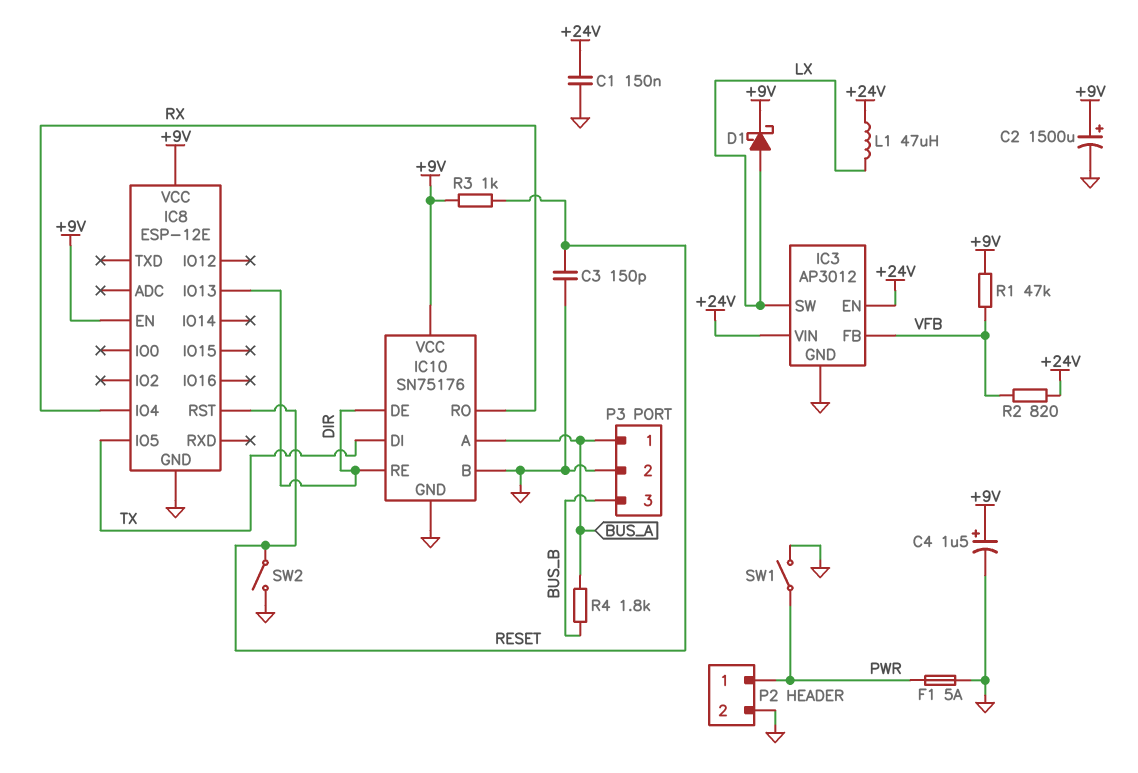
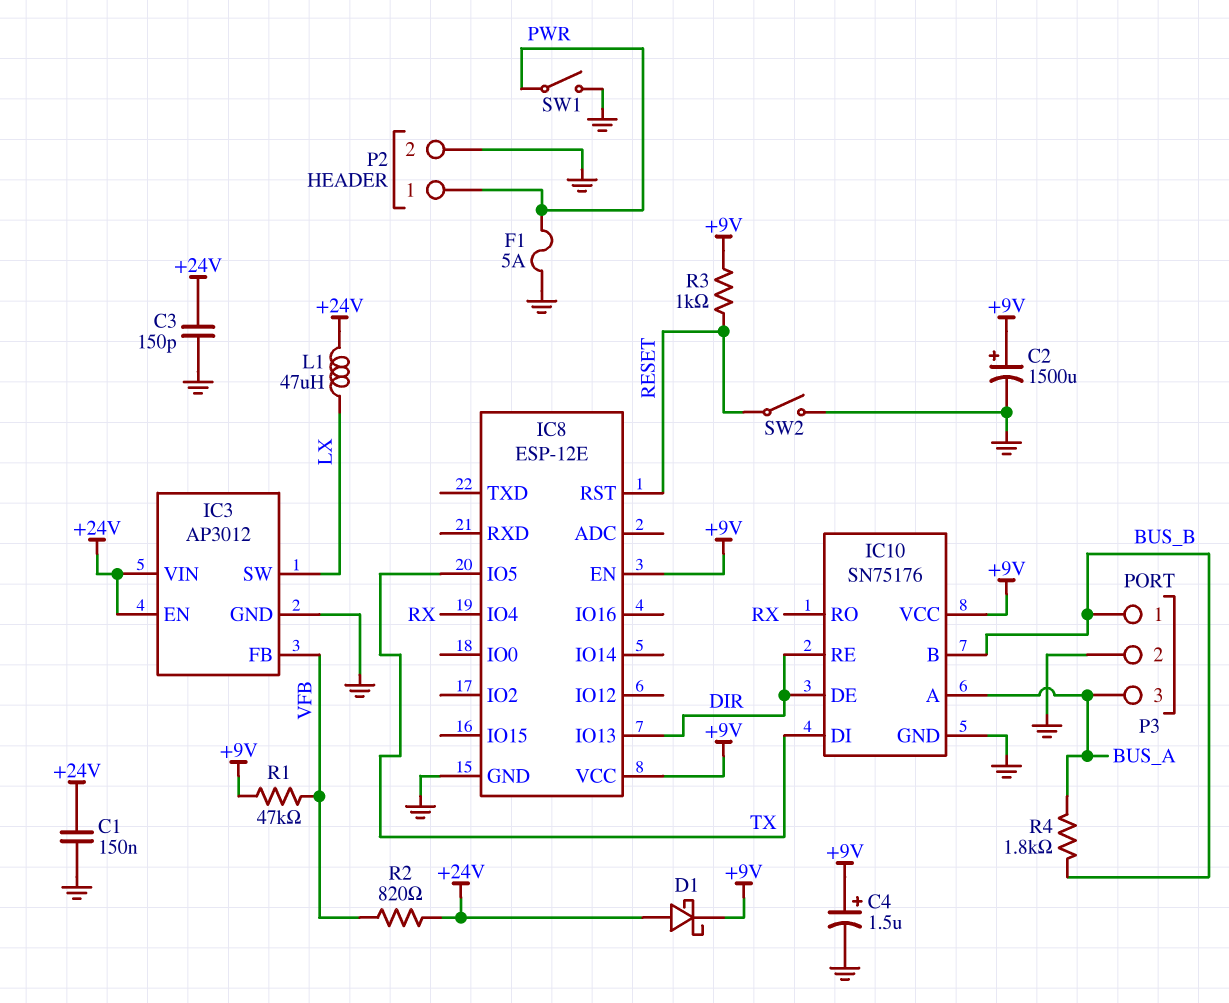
C3: 150pF (GND, RESET) -> 150pF (+24V, GND)
D1: schottky (A LX, K +9V) -> schottky (A +24V, K +9V)
IC10 pin B: GND -> BUS_B
P3 pin 1: BUS_A -> BUS_B
P3 pin 3: BUS_B -> BUS_A

